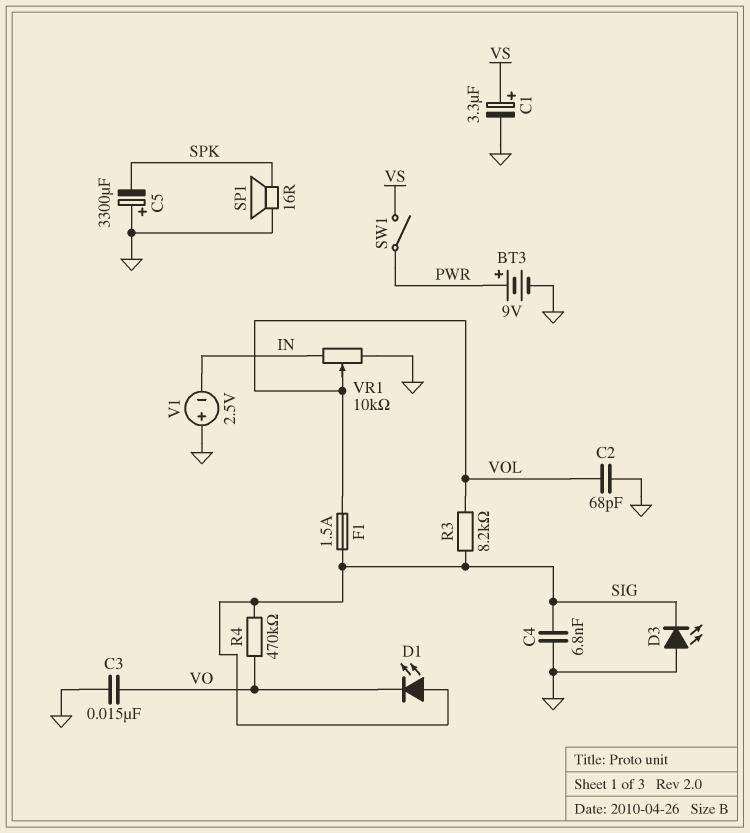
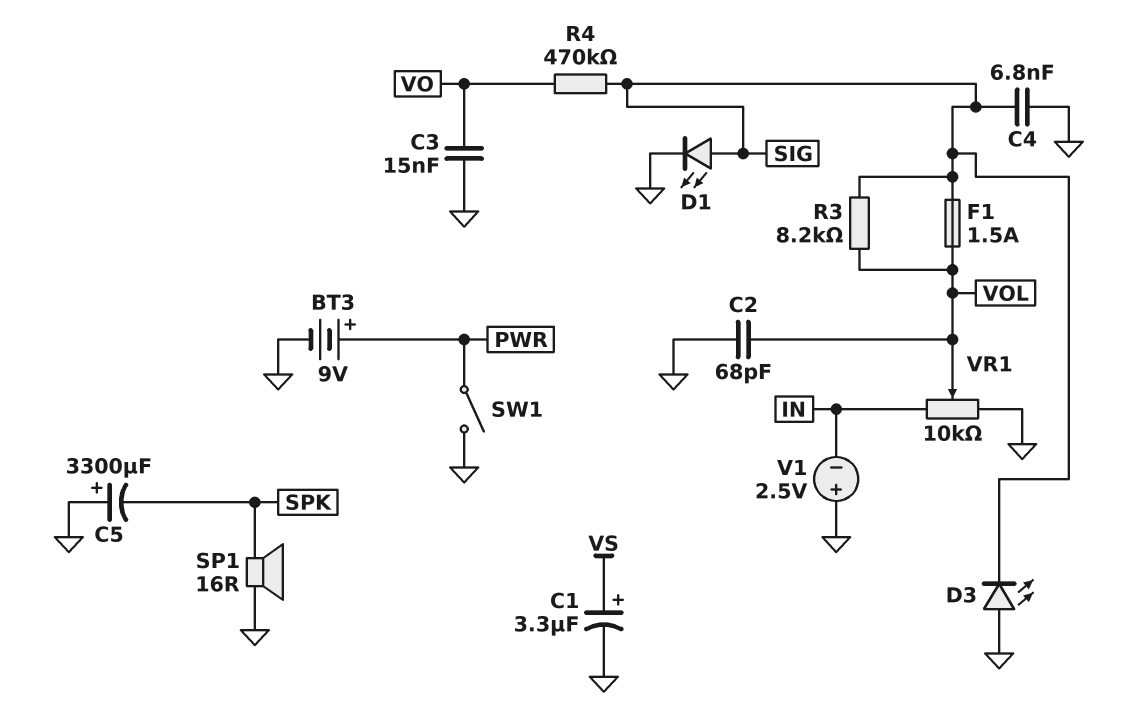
D1: LED (A SIG, K VO) -> LED (A SIG, K GND)
SW1: switch (PWR, VS) -> switch (GND, PWR)

